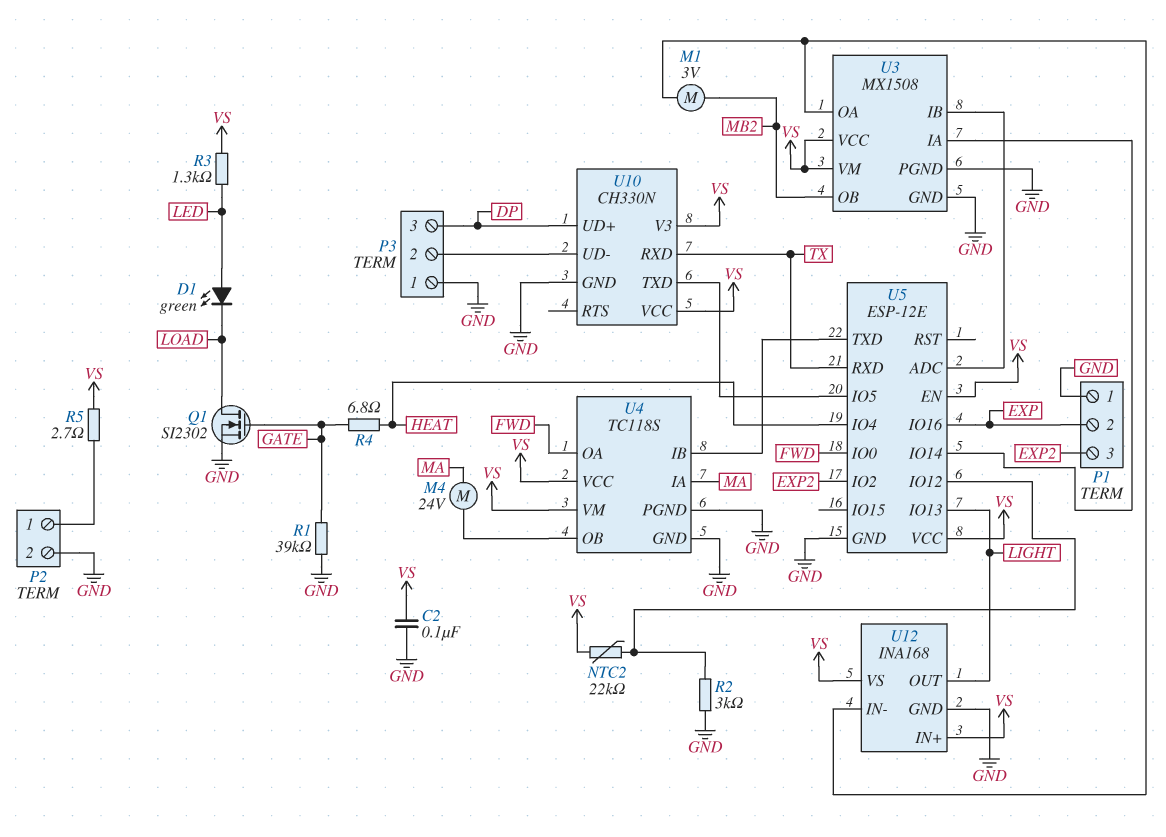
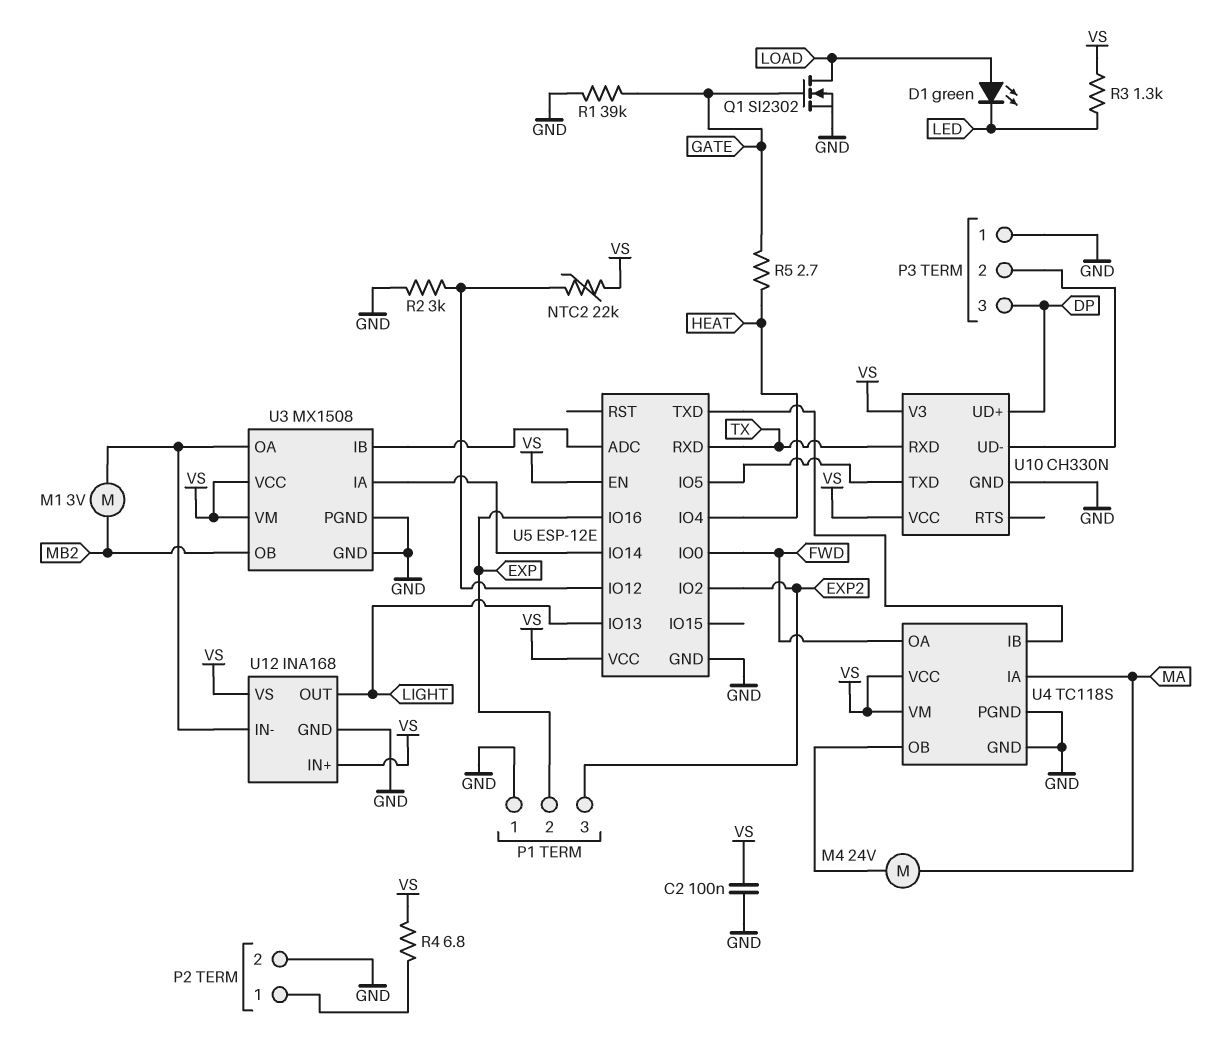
D1: LED green (A LED, K LOAD) -> LED green (A LOAD, K LED)
R4: 6.8 (GATE, HEAT) -> 6.8 (P2/1, VS)
R5: 2.7 (P2/1, VS) -> 2.7 (GATE, HEAT)

